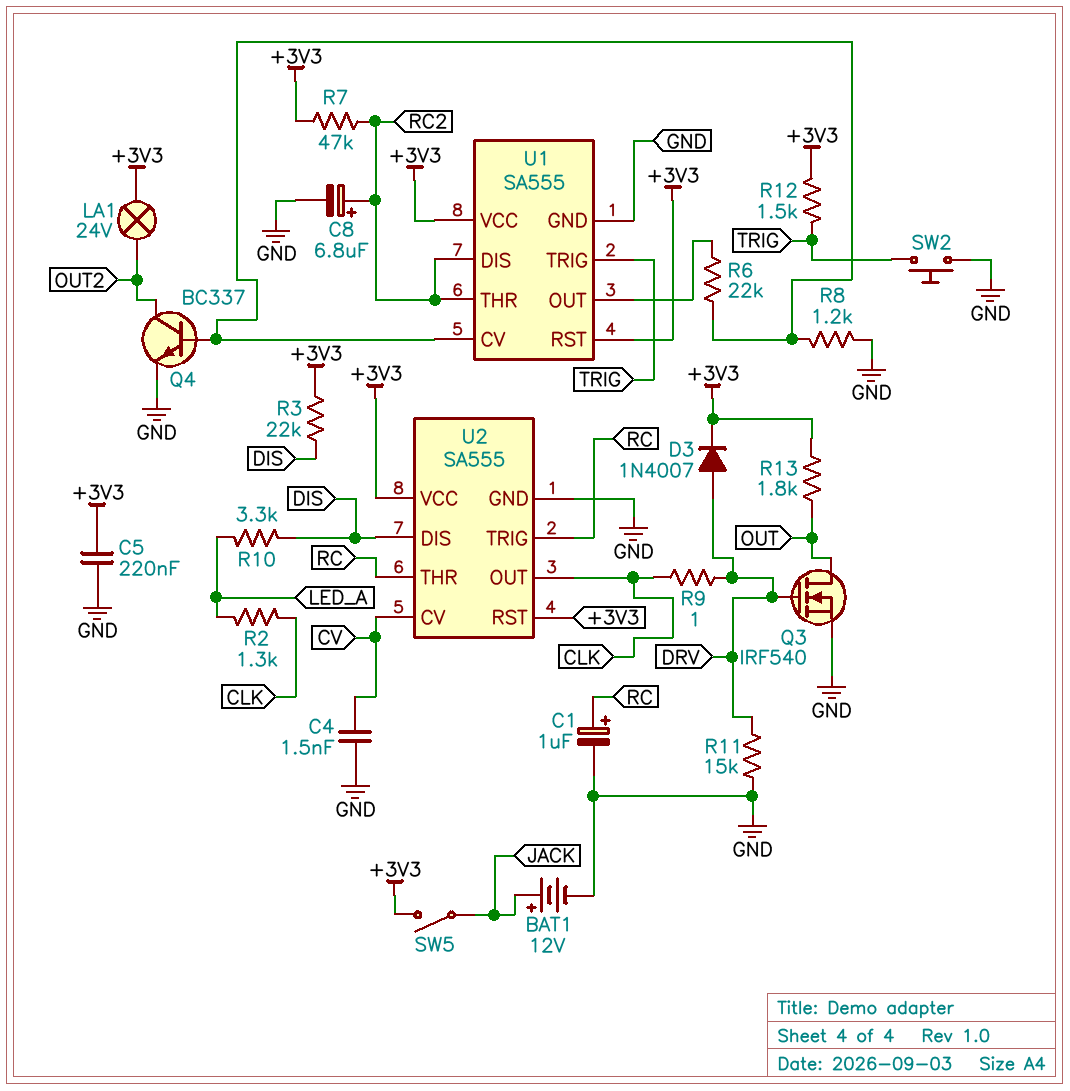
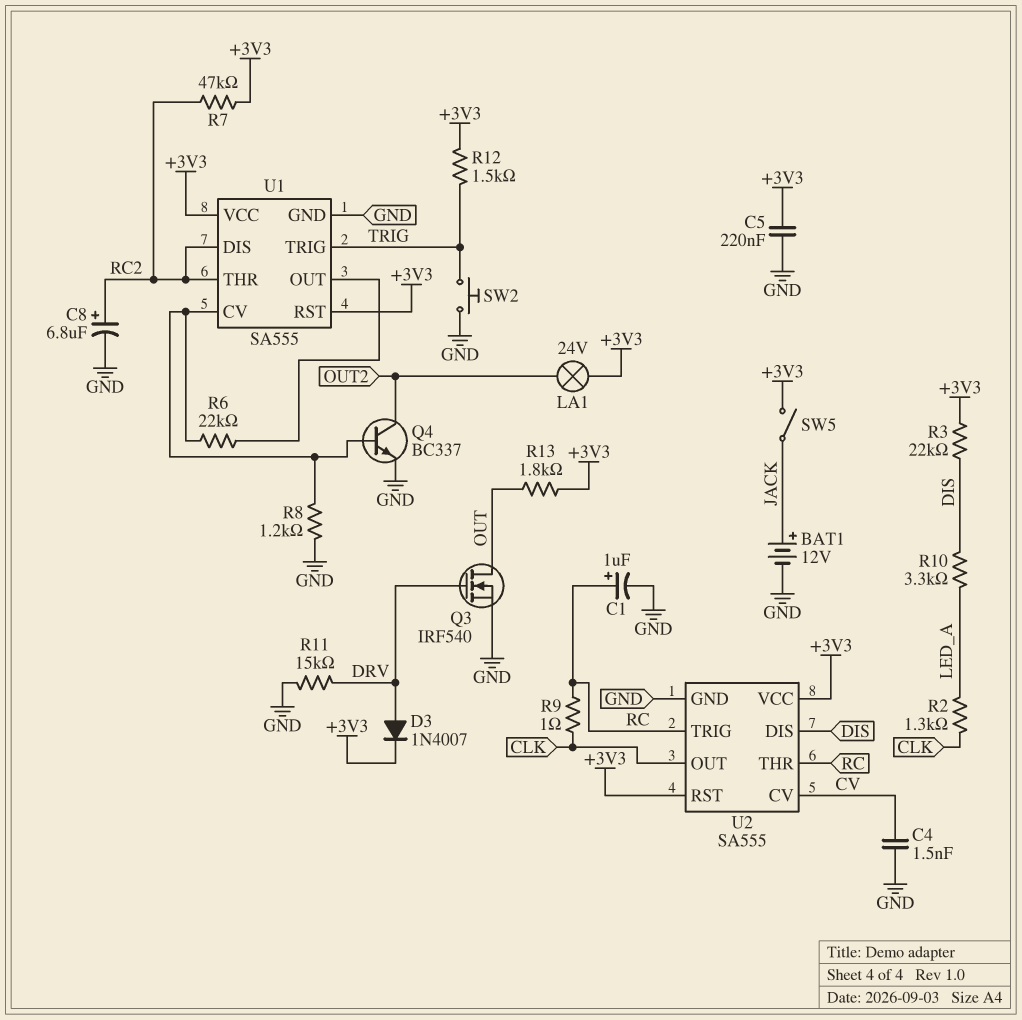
R9: 1 (CLK, DRV) -> 1 (CLK, RC)

